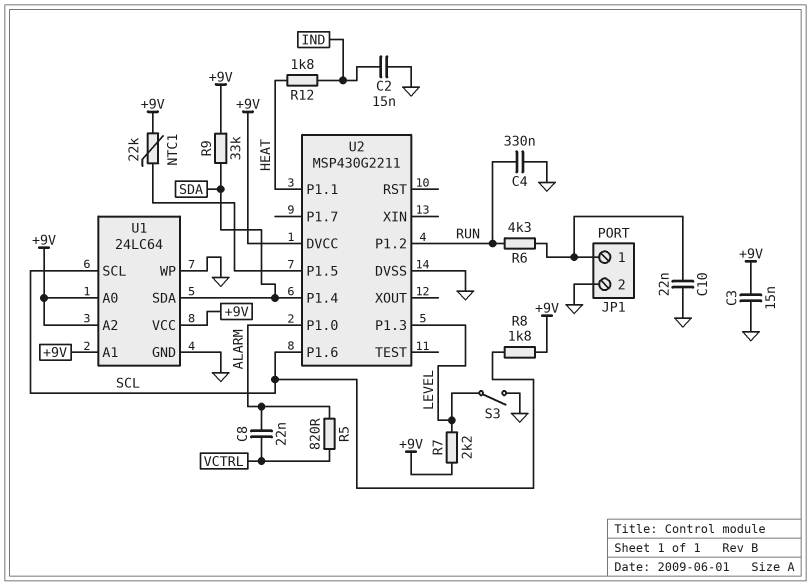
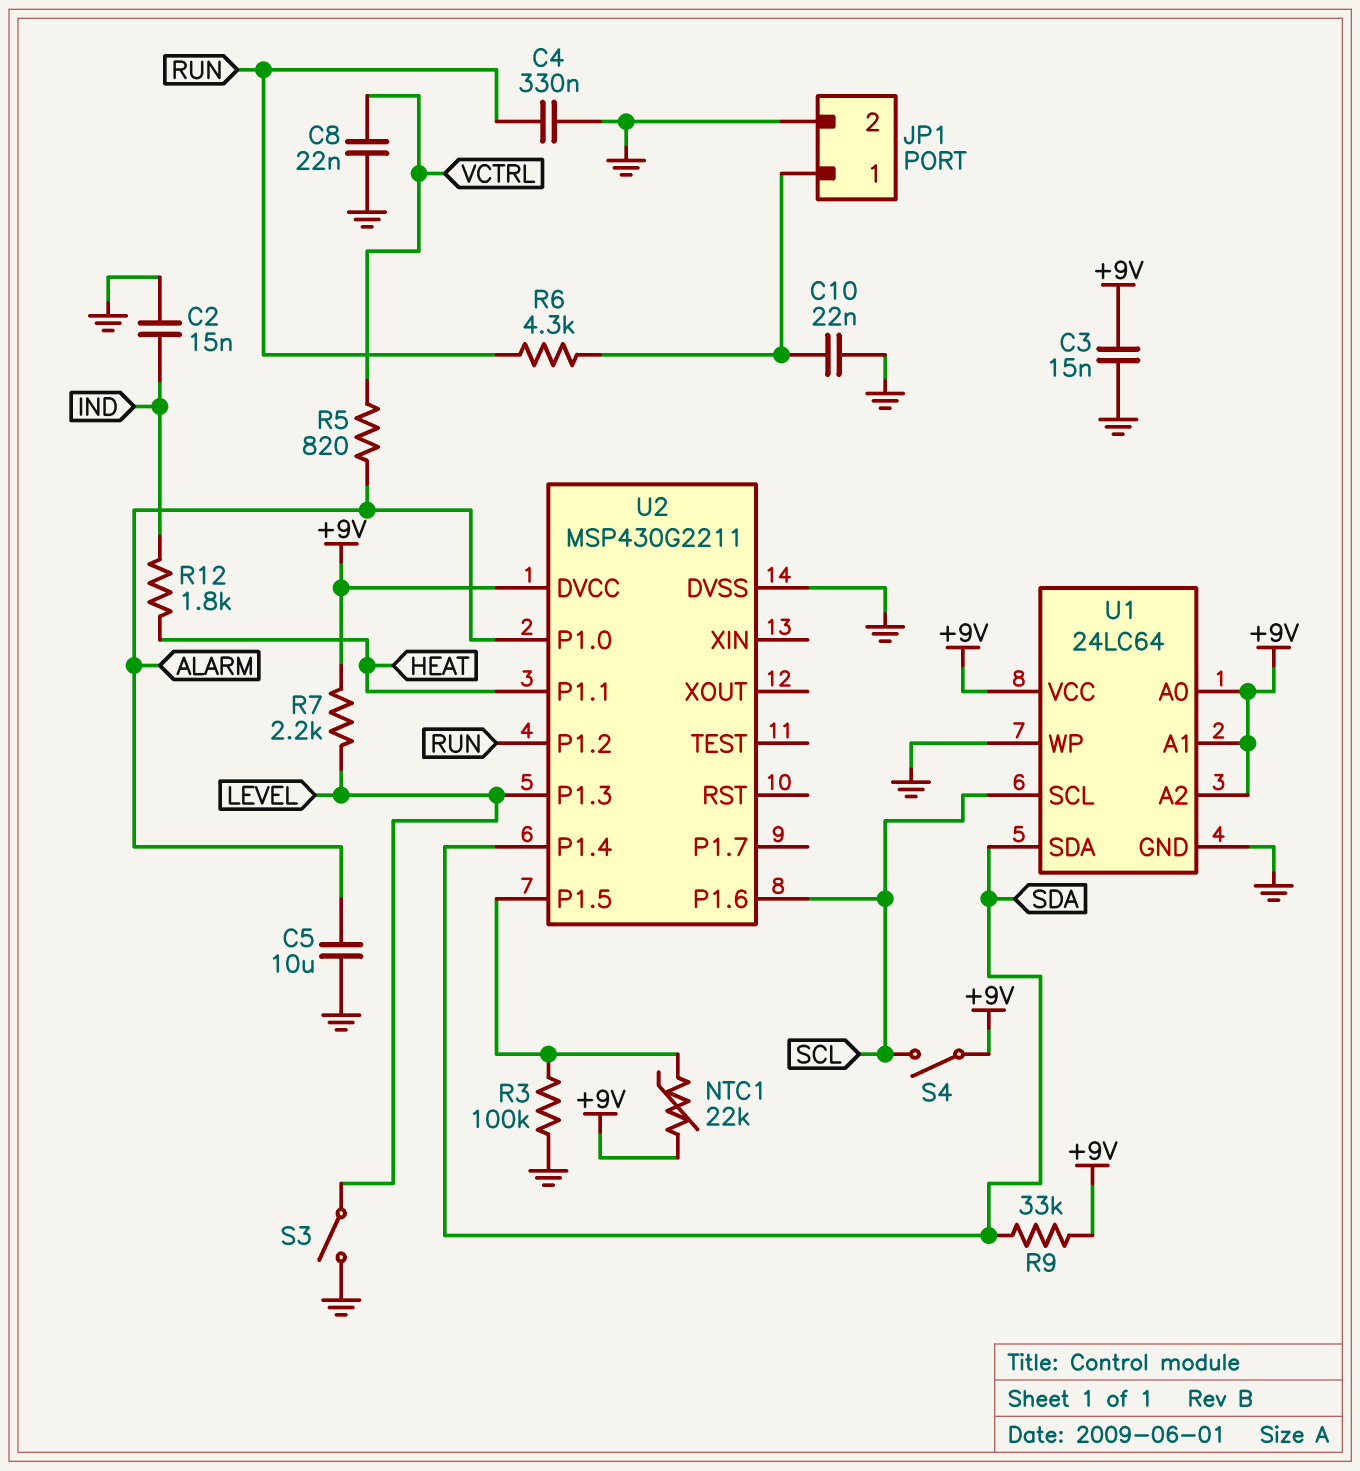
C5: none -> 10uF (ALARM, GND)
C8: 22nF (ALARM, VCTRL) -> 22nF (GND, VCTRL)
R3: none -> 100k (GND, U2/P1.5)
R8: 1.8k (+9V, SCL) -> none
S4: none -> switch (+9V, SCL)

